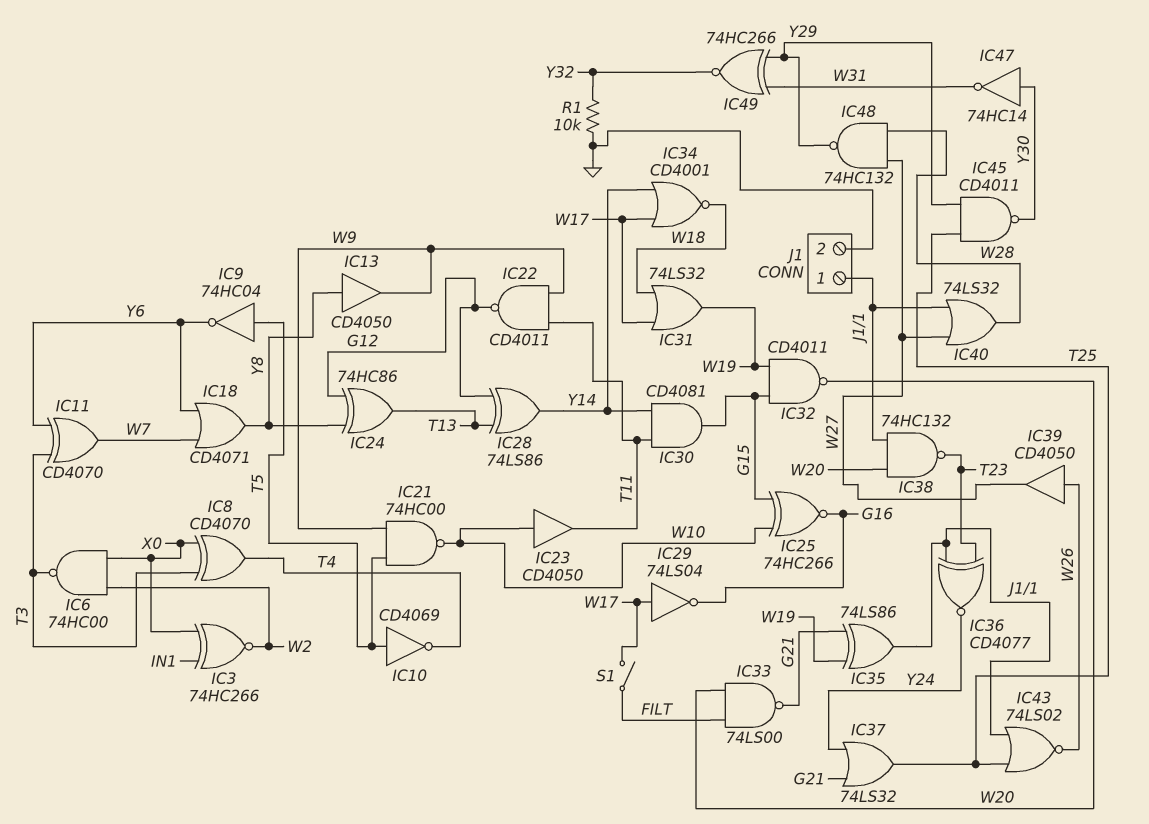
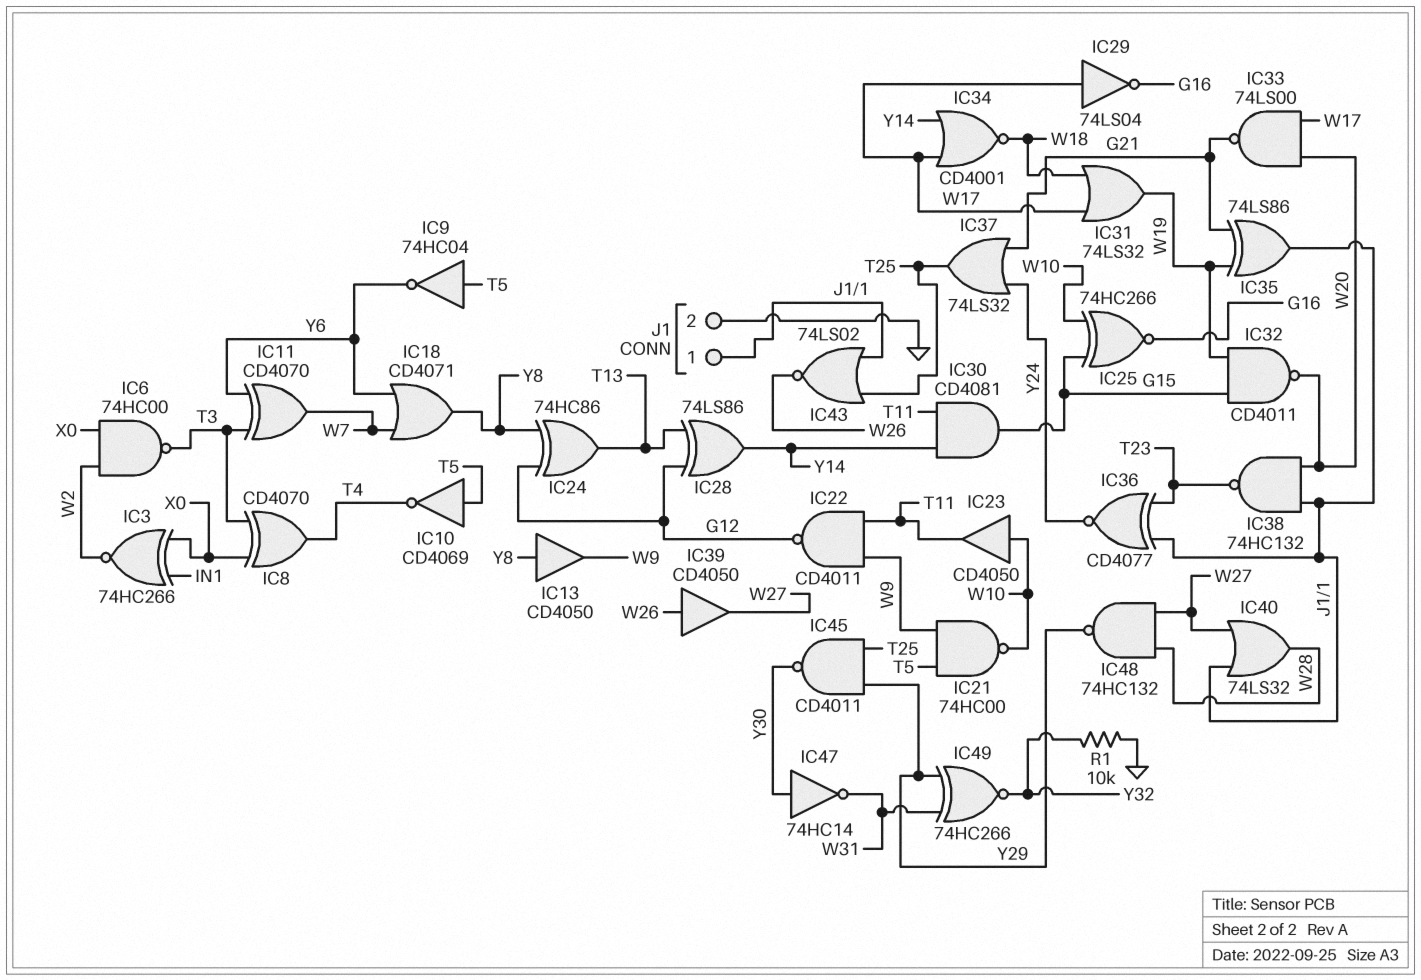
IC33: NAND 74LS00 (in FILT, in W20, out G21) -> NAND 74LS00 (in W17, in W20, out G21)
S1: switch (FILT, W17) -> none

